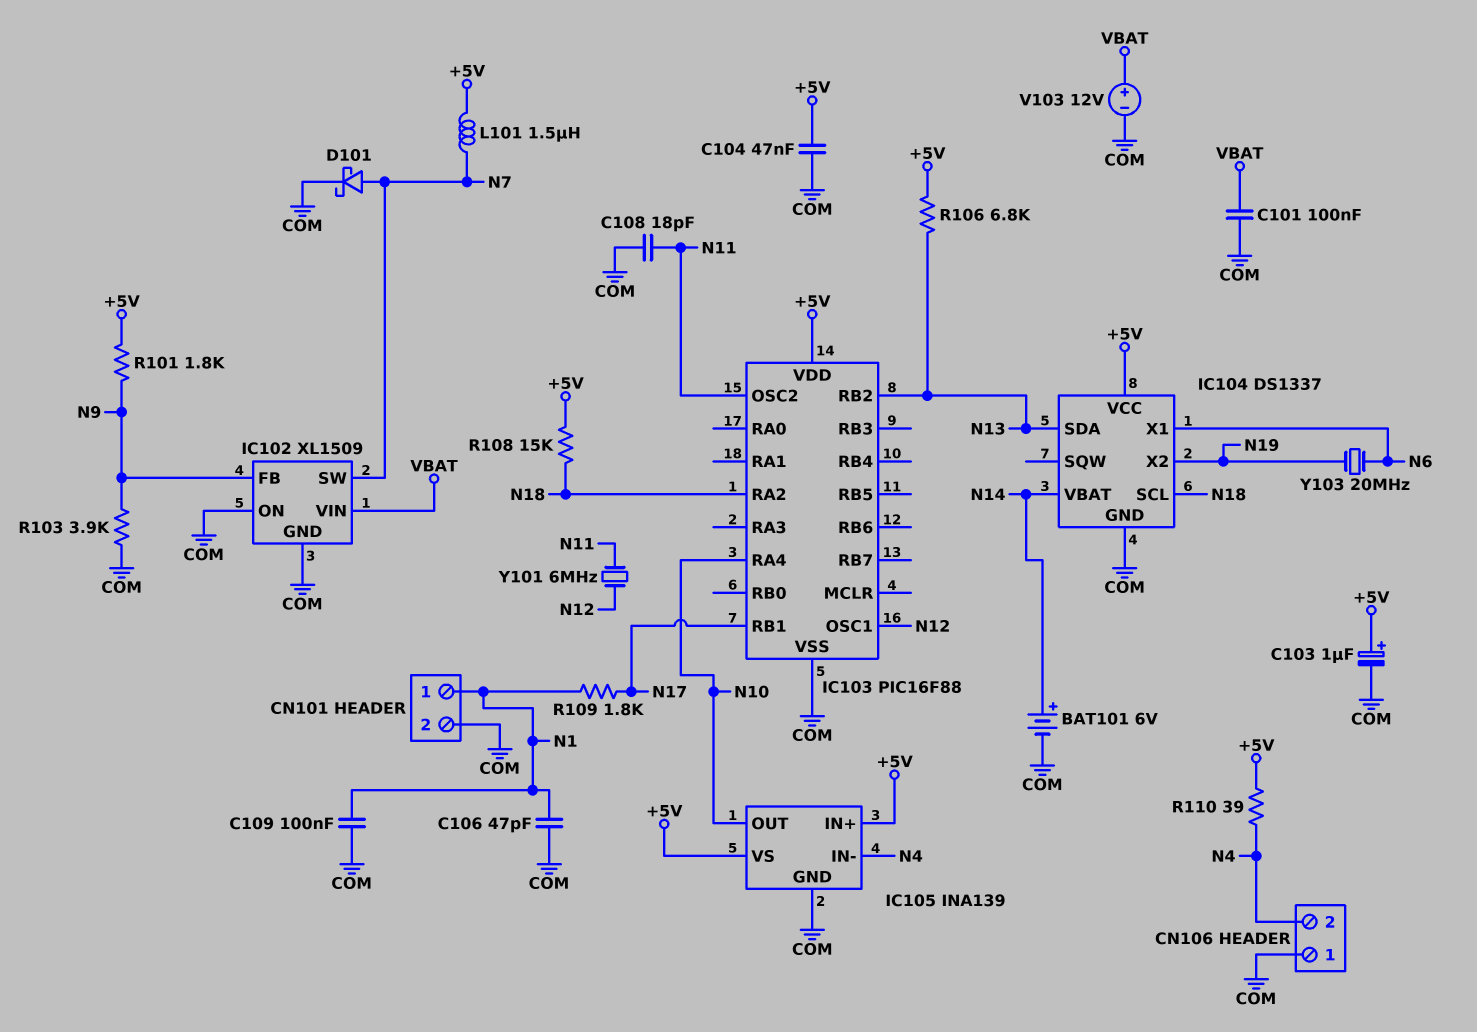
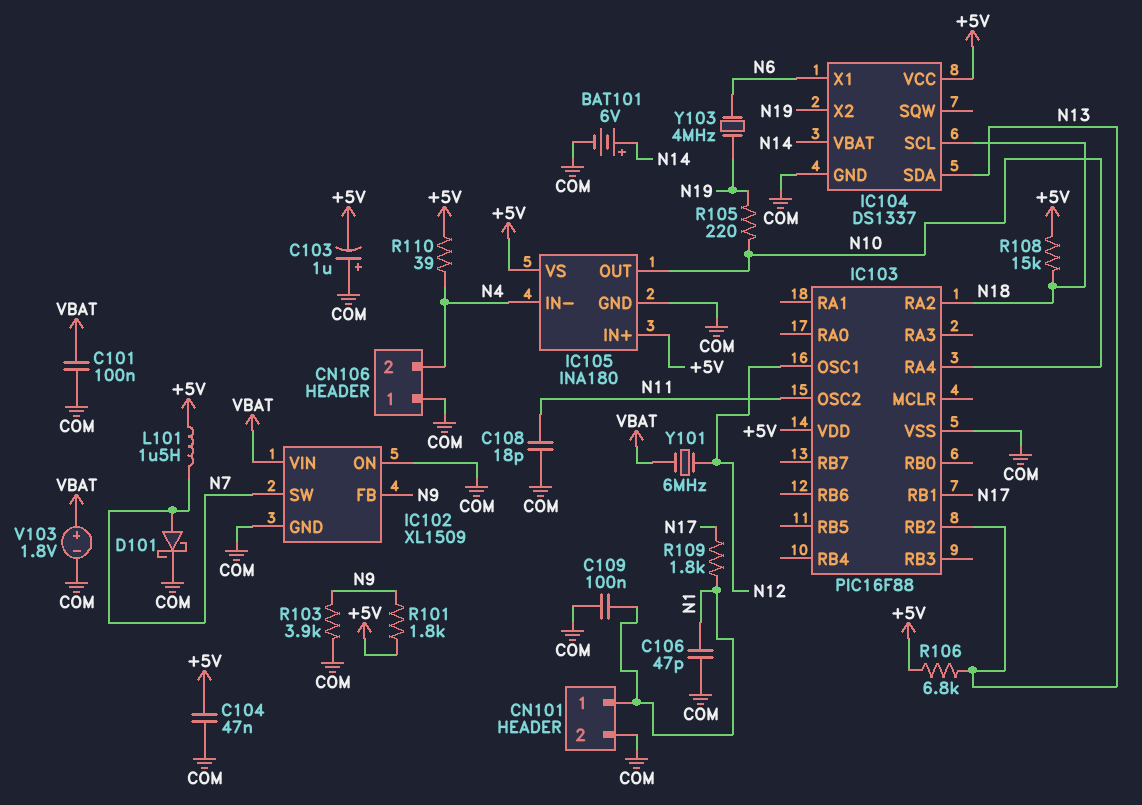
C103: 1uF (plus +5V, minus COM) -> 1uF (plus COM, minus +5V)
IC105: INA139 -> INA180
R105: none -> 220 (N10, N19)
V103: 12V (plus VBAT, minus COM) -> 1.8V (plus VBAT, minus COM)
Y101: 6MHz (N11, N12) -> 6MHz (N12, VBAT)
Y103: 20MHz (N6, N19) -> 4MHz (N6, N19)

